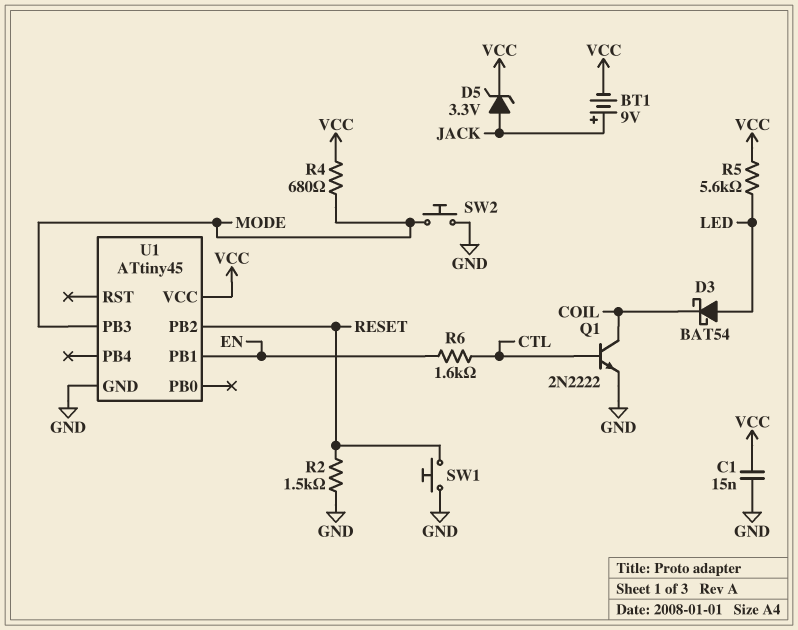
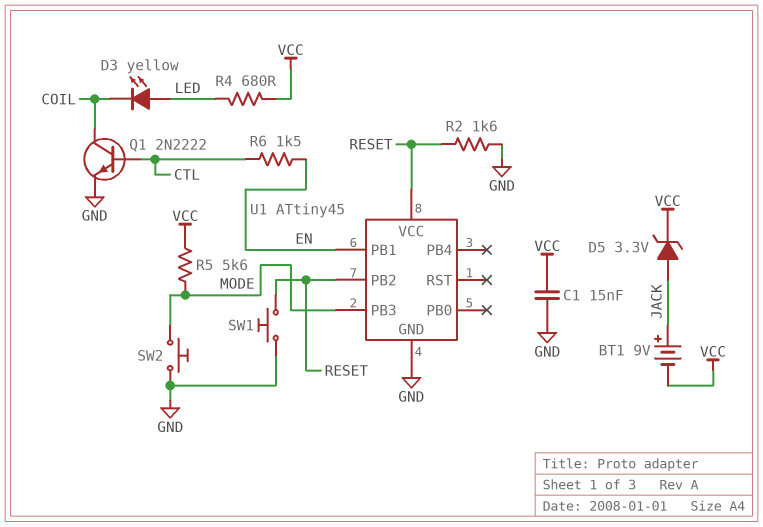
D3: schottky BAT54 (A LED, K COIL) -> LED yellow (A LED, K COIL)
R2: 1.5k (GND, RESET) -> 1.6k (GND, RESET)
R4: 680 (MODE, VCC) -> 680 (LED, VCC)
R5: 5.6k (LED, VCC) -> 5.6k (MODE, VCC)
R6: 1.6k (CTL, EN) -> 1.5k (CTL, EN)
U1 pin VCC: VCC -> RESET

